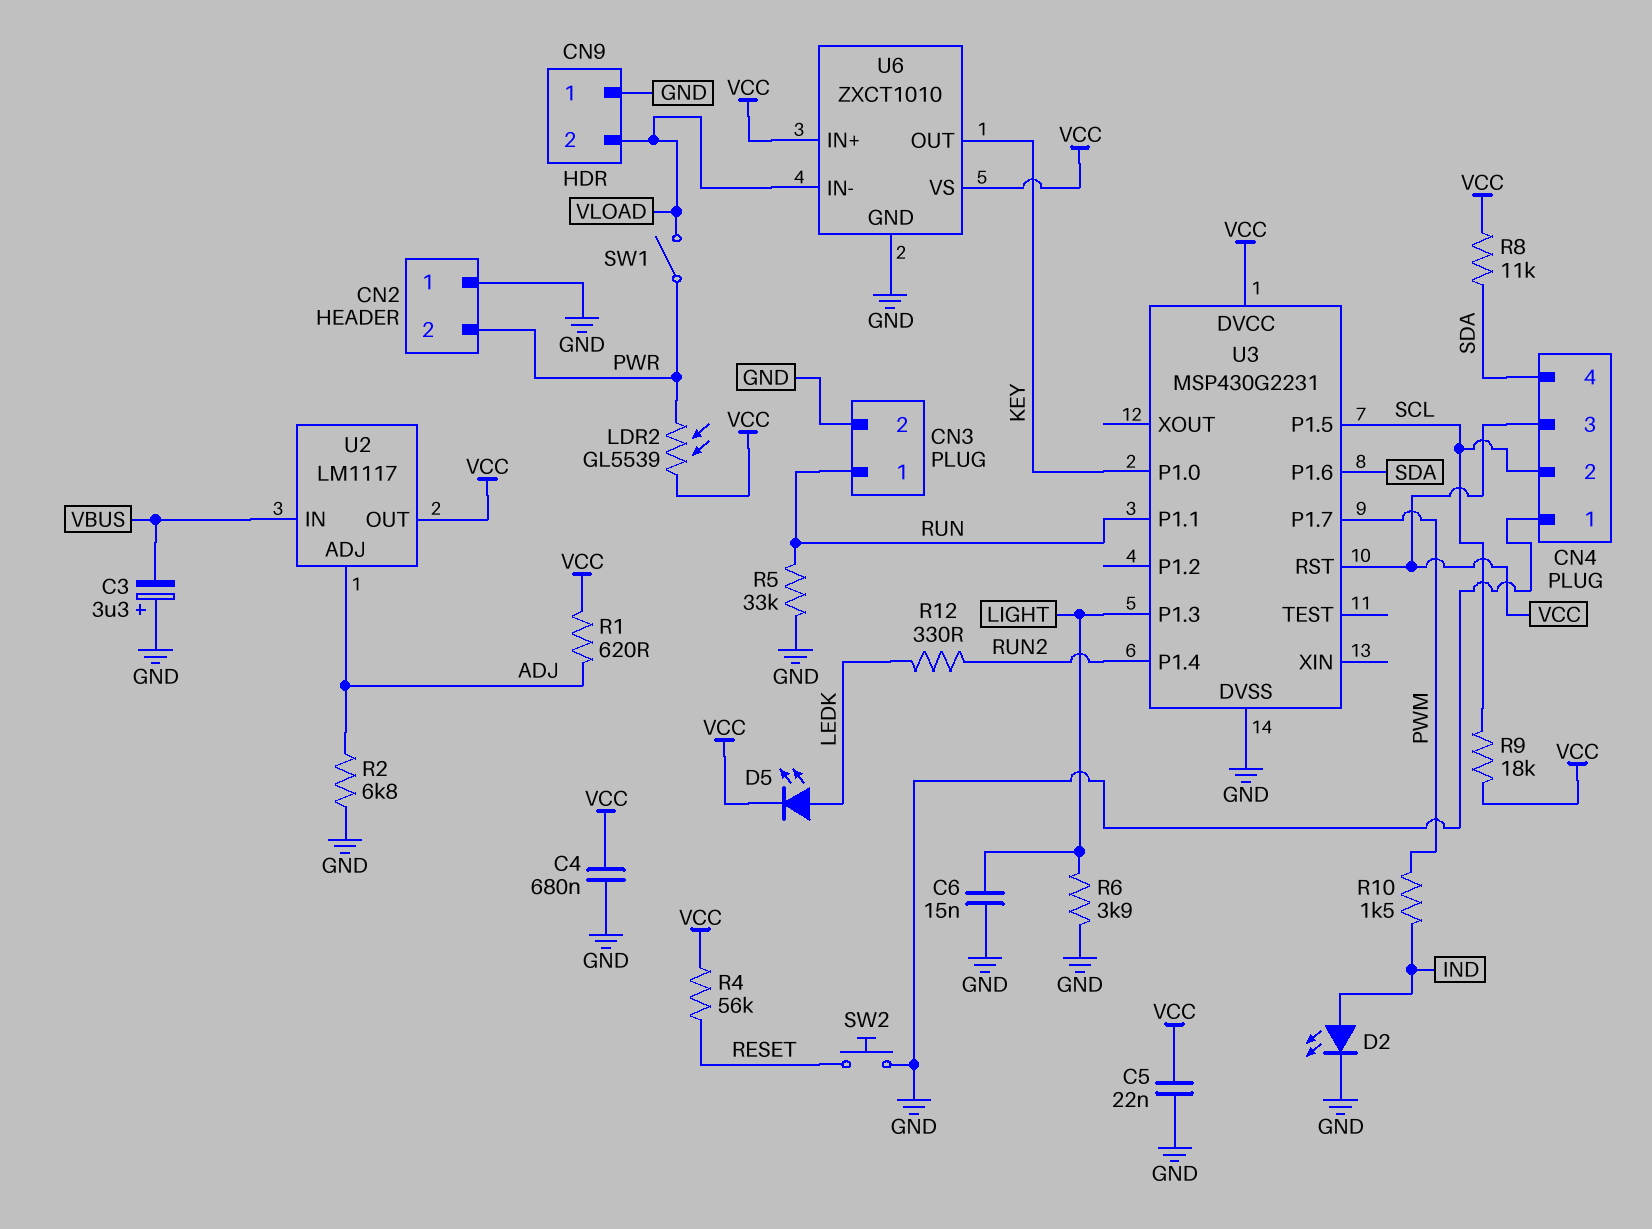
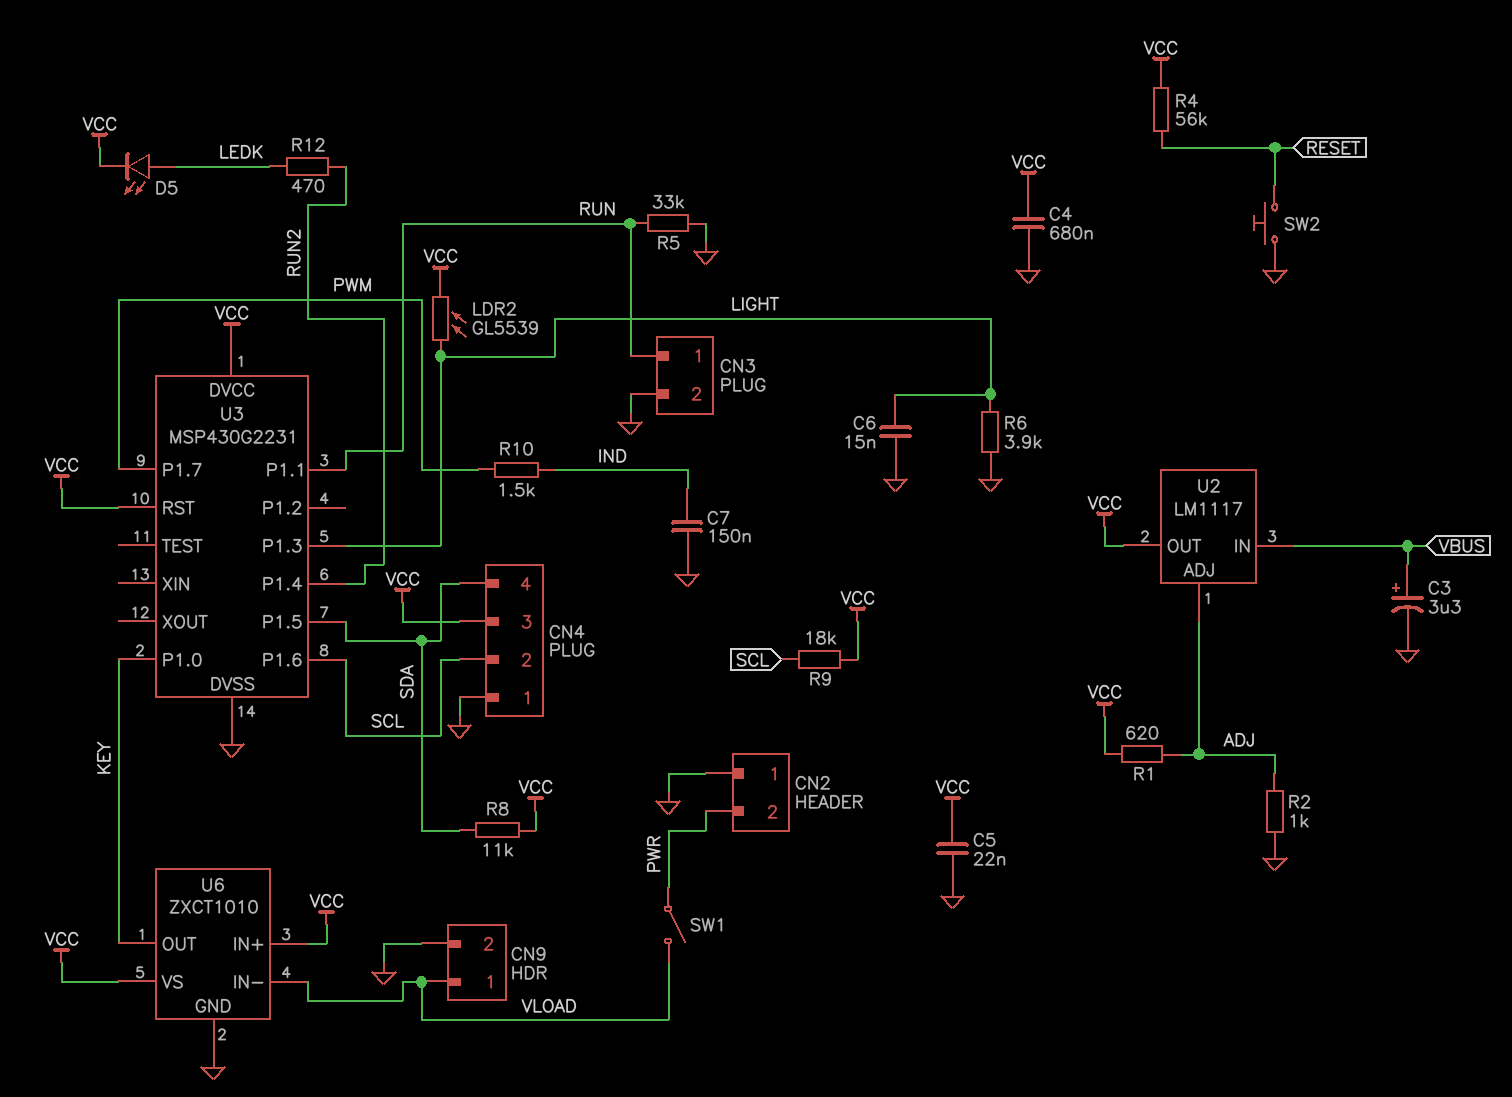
C3: 3.3uF (plus GND, minus VBUS) -> 3.3uF (plus VBUS, minus GND)
C7: none -> 150nF (GND, IND)
CN9 pin 1: GND -> VLOAD
CN9 pin 2: VLOAD -> GND
D2: LED (A IND, K GND) -> none
LDR2: GL5539 (PWR, VCC) -> GL5539 (LIGHT, VCC)
R2: 6.8k (ADJ, GND) -> 1k (ADJ, GND)
R12: 330 (LEDK, RUN2) -> 470 (LEDK, RUN2)
U3 pin P1.5: SCL -> SDA
U3 pin P1.6: SDA -> SCL

